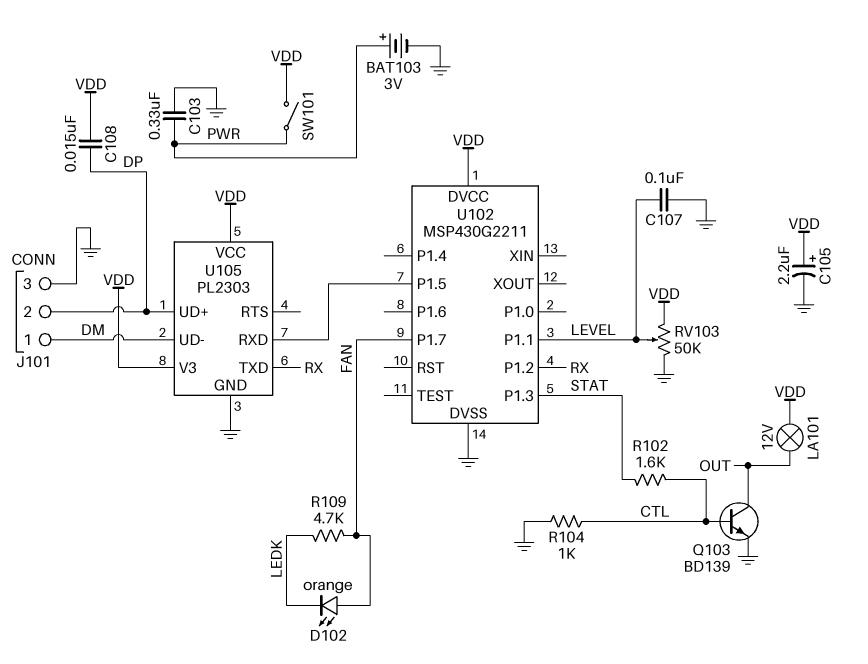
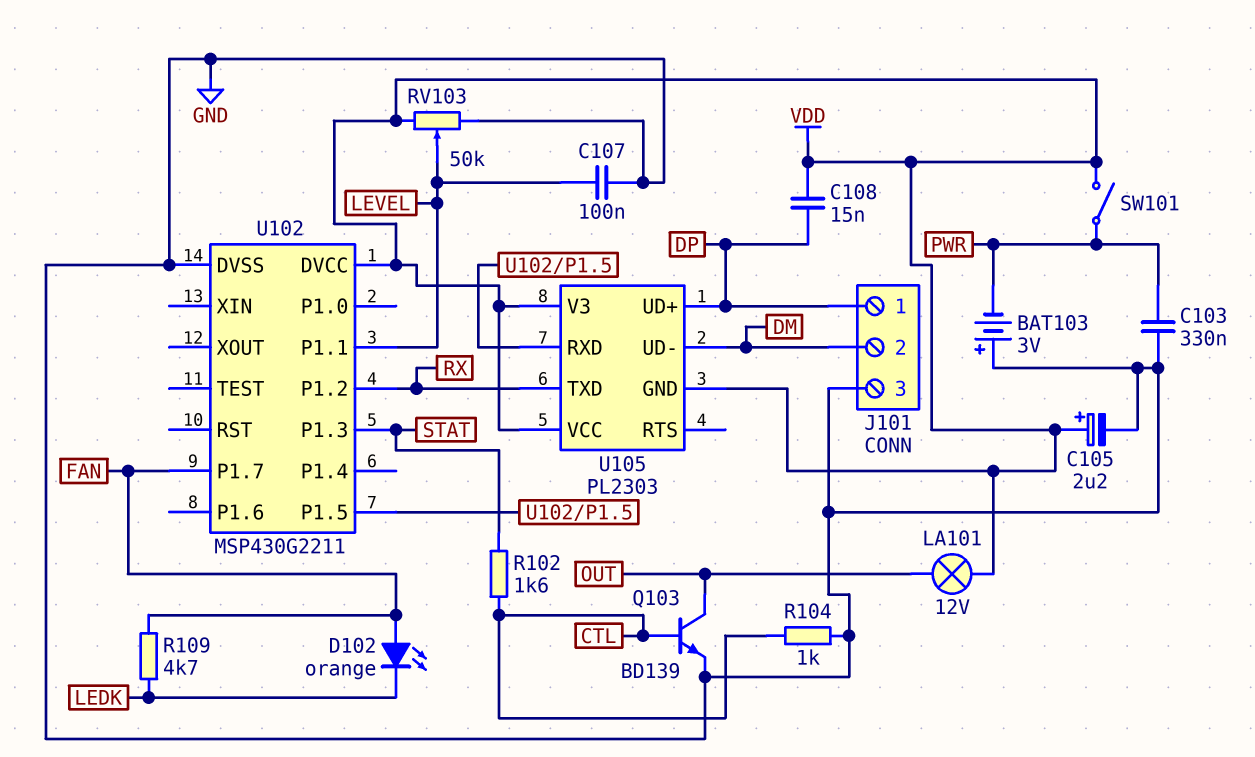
BAT103: 3V (plus PWR, minus GND) -> 3V (plus GND, minus PWR)
J101 pin 1: DM -> DP
J101 pin 2: DP -> DM
U105 pin GND: GND -> VDD

